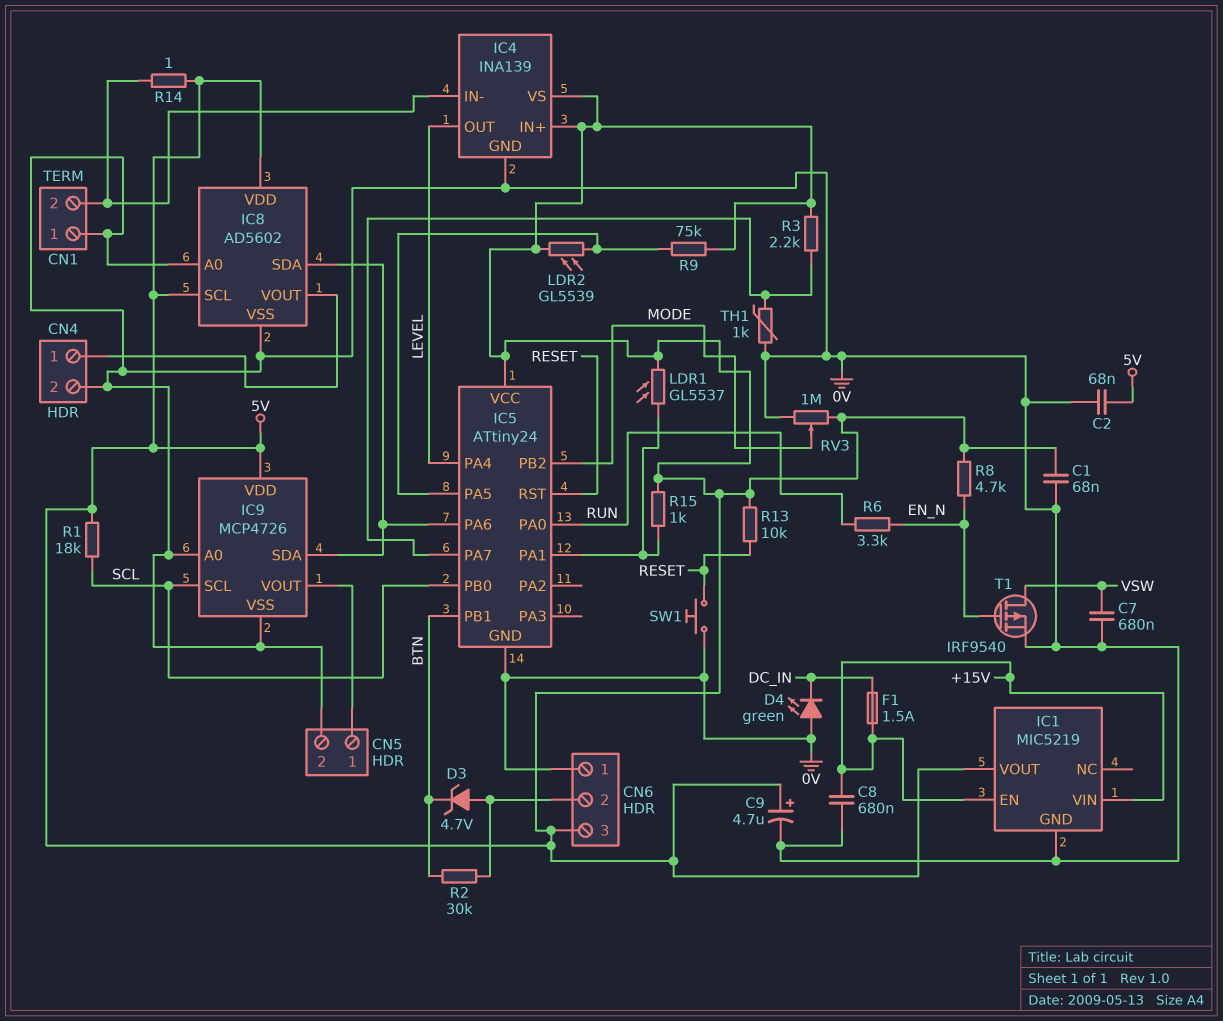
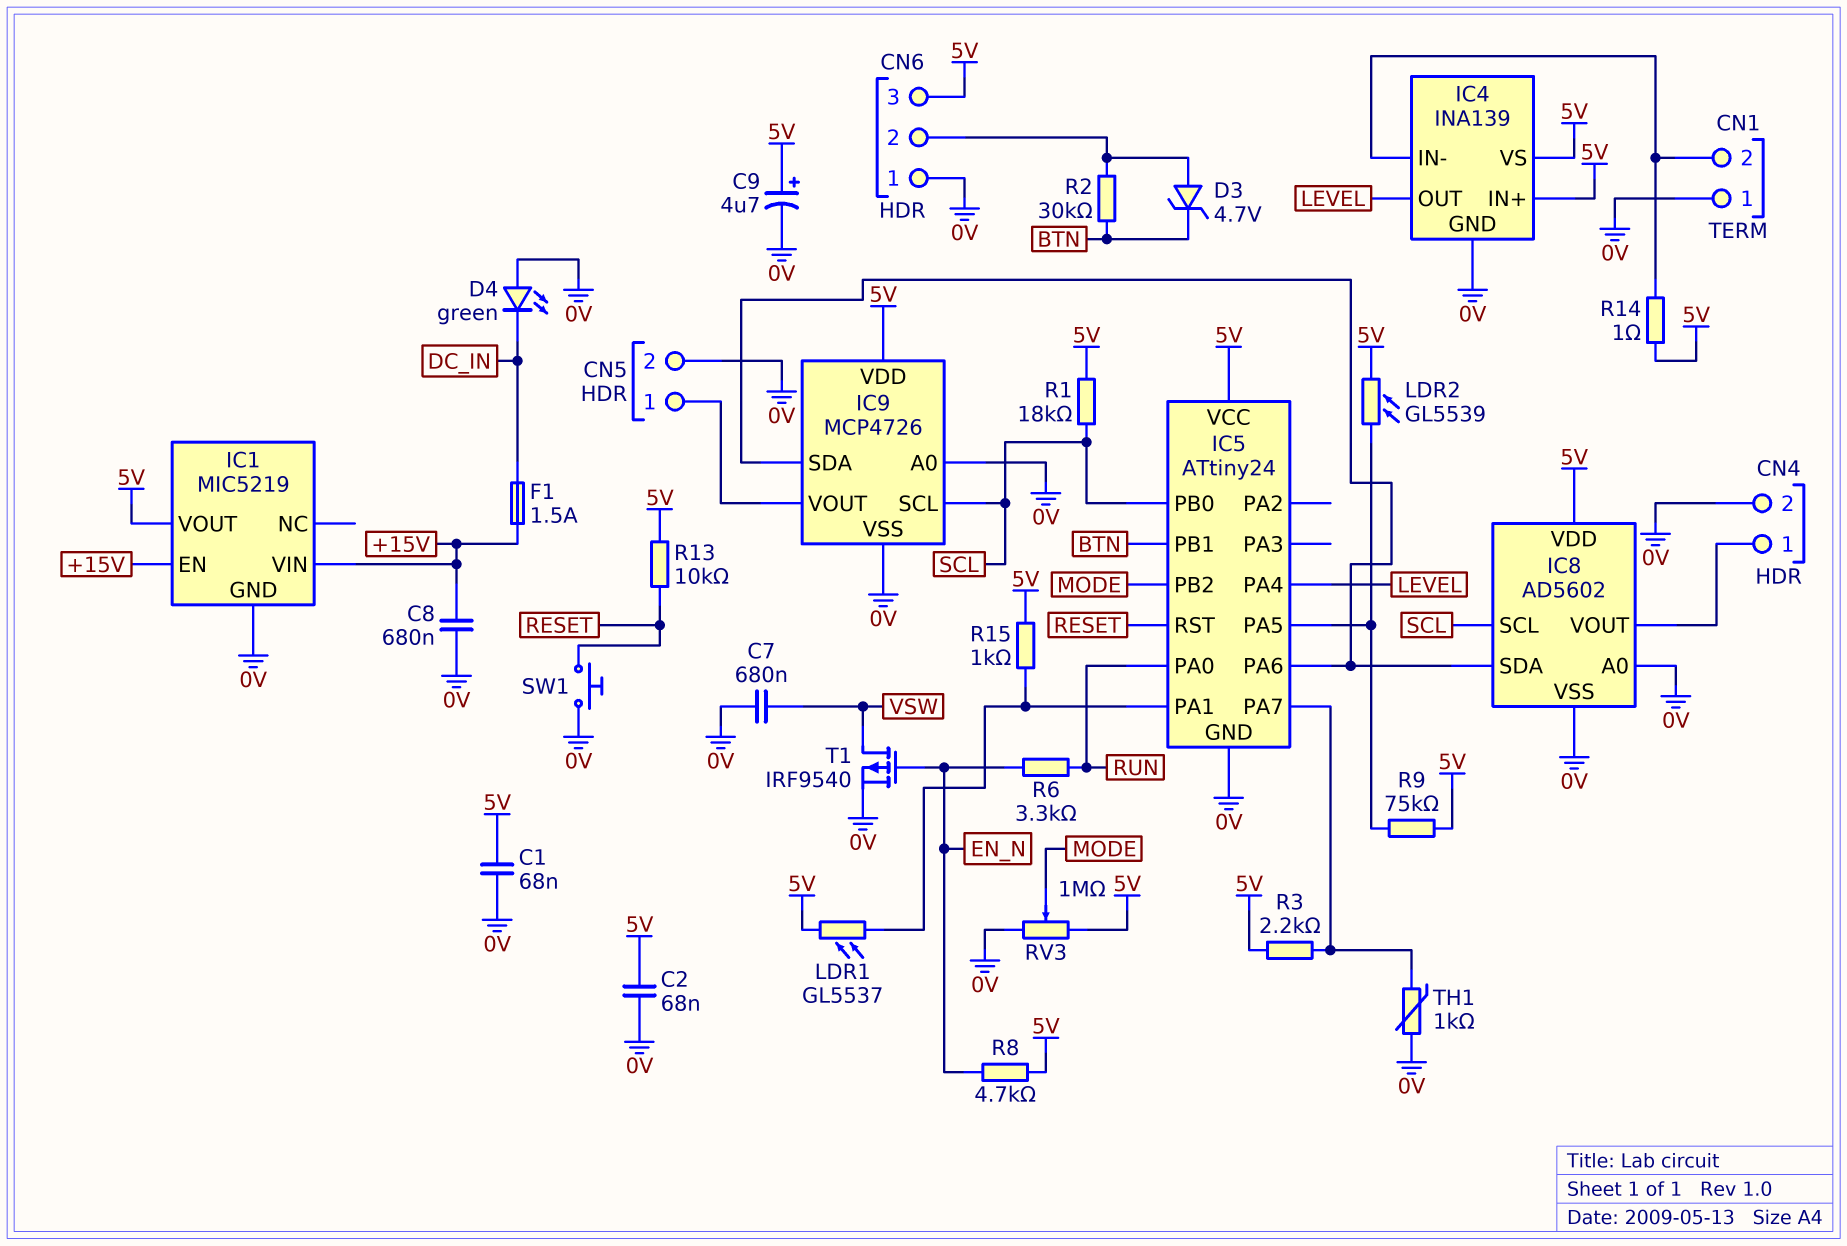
IC8 pin SCL: 5V -> SCL

